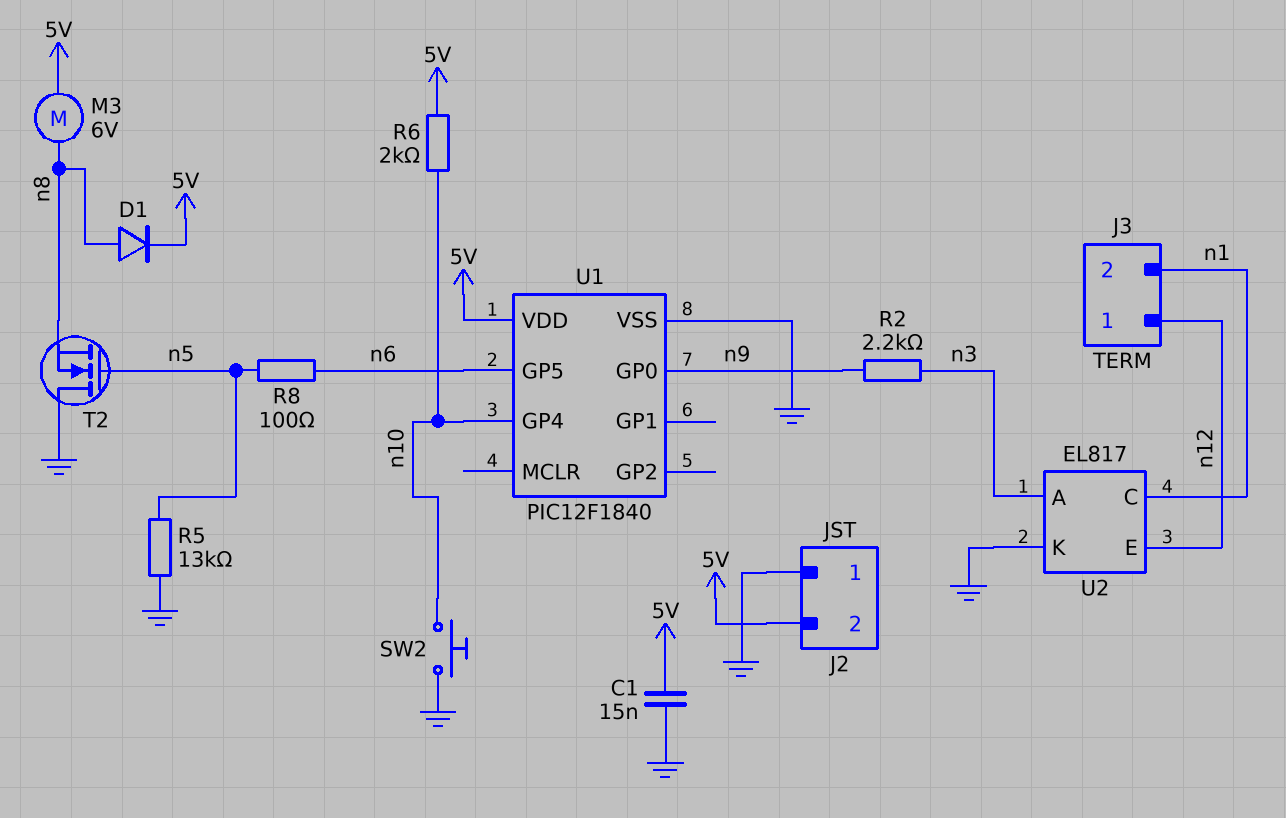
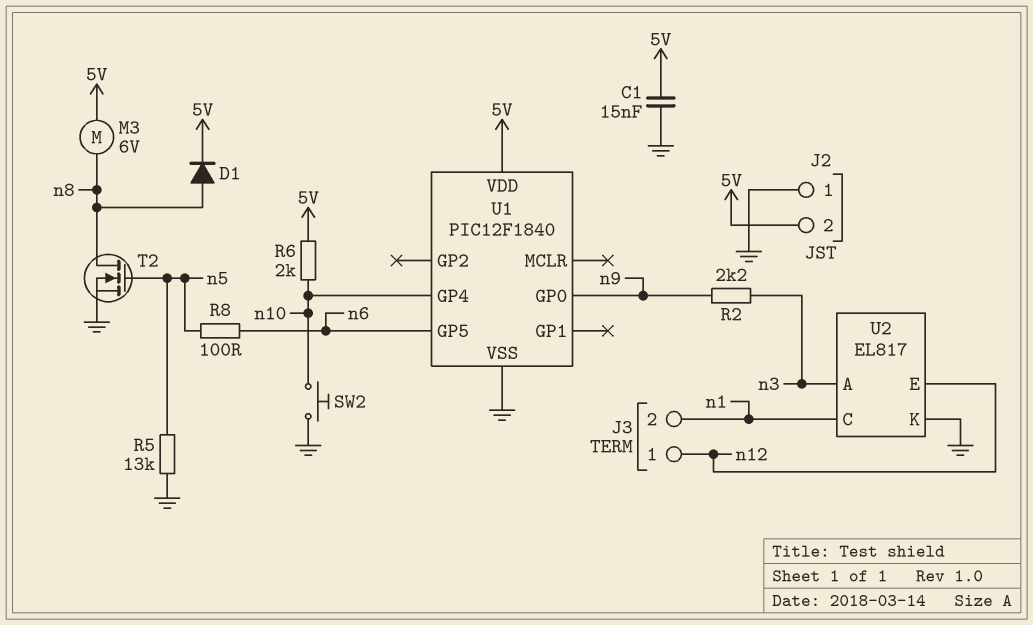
T2: NMOS (G n5, D GND, S n8) -> NMOS (G n5, D n8, S GND)

